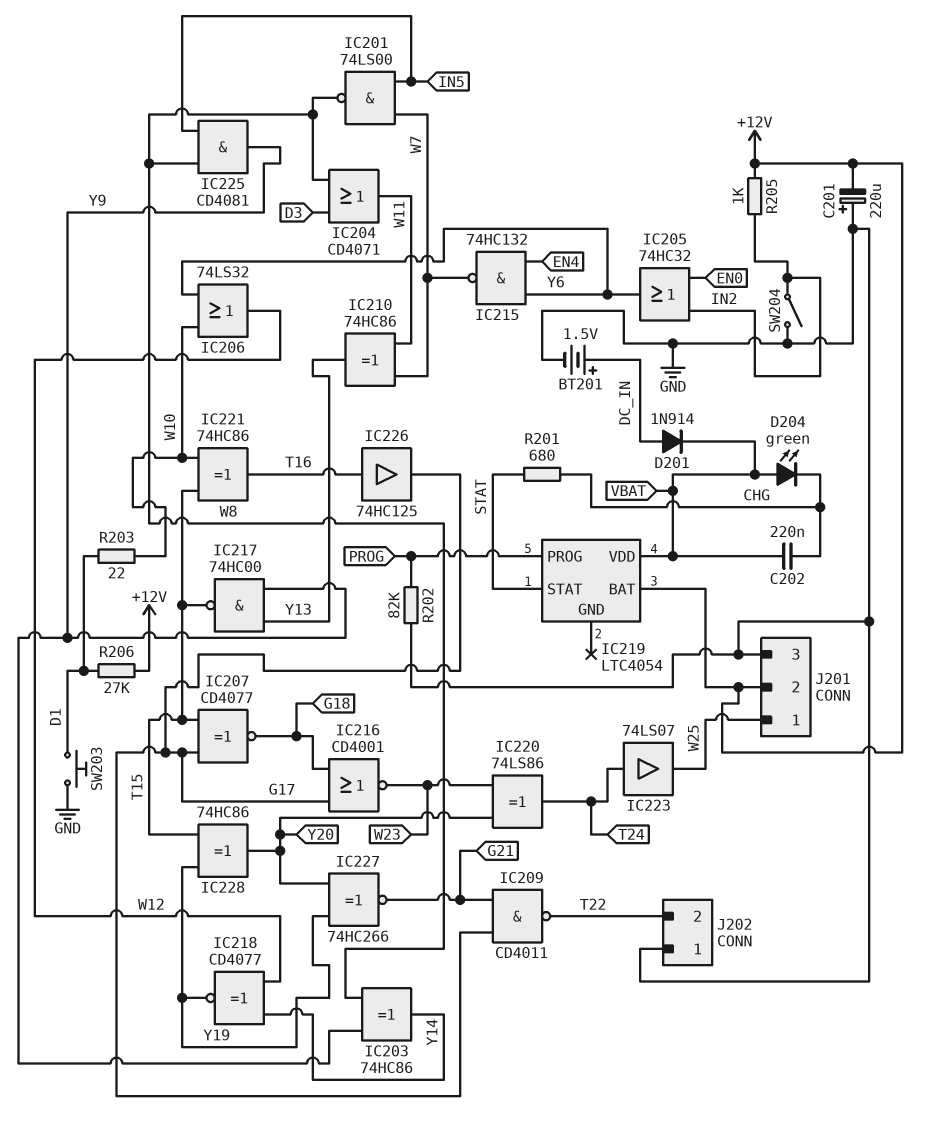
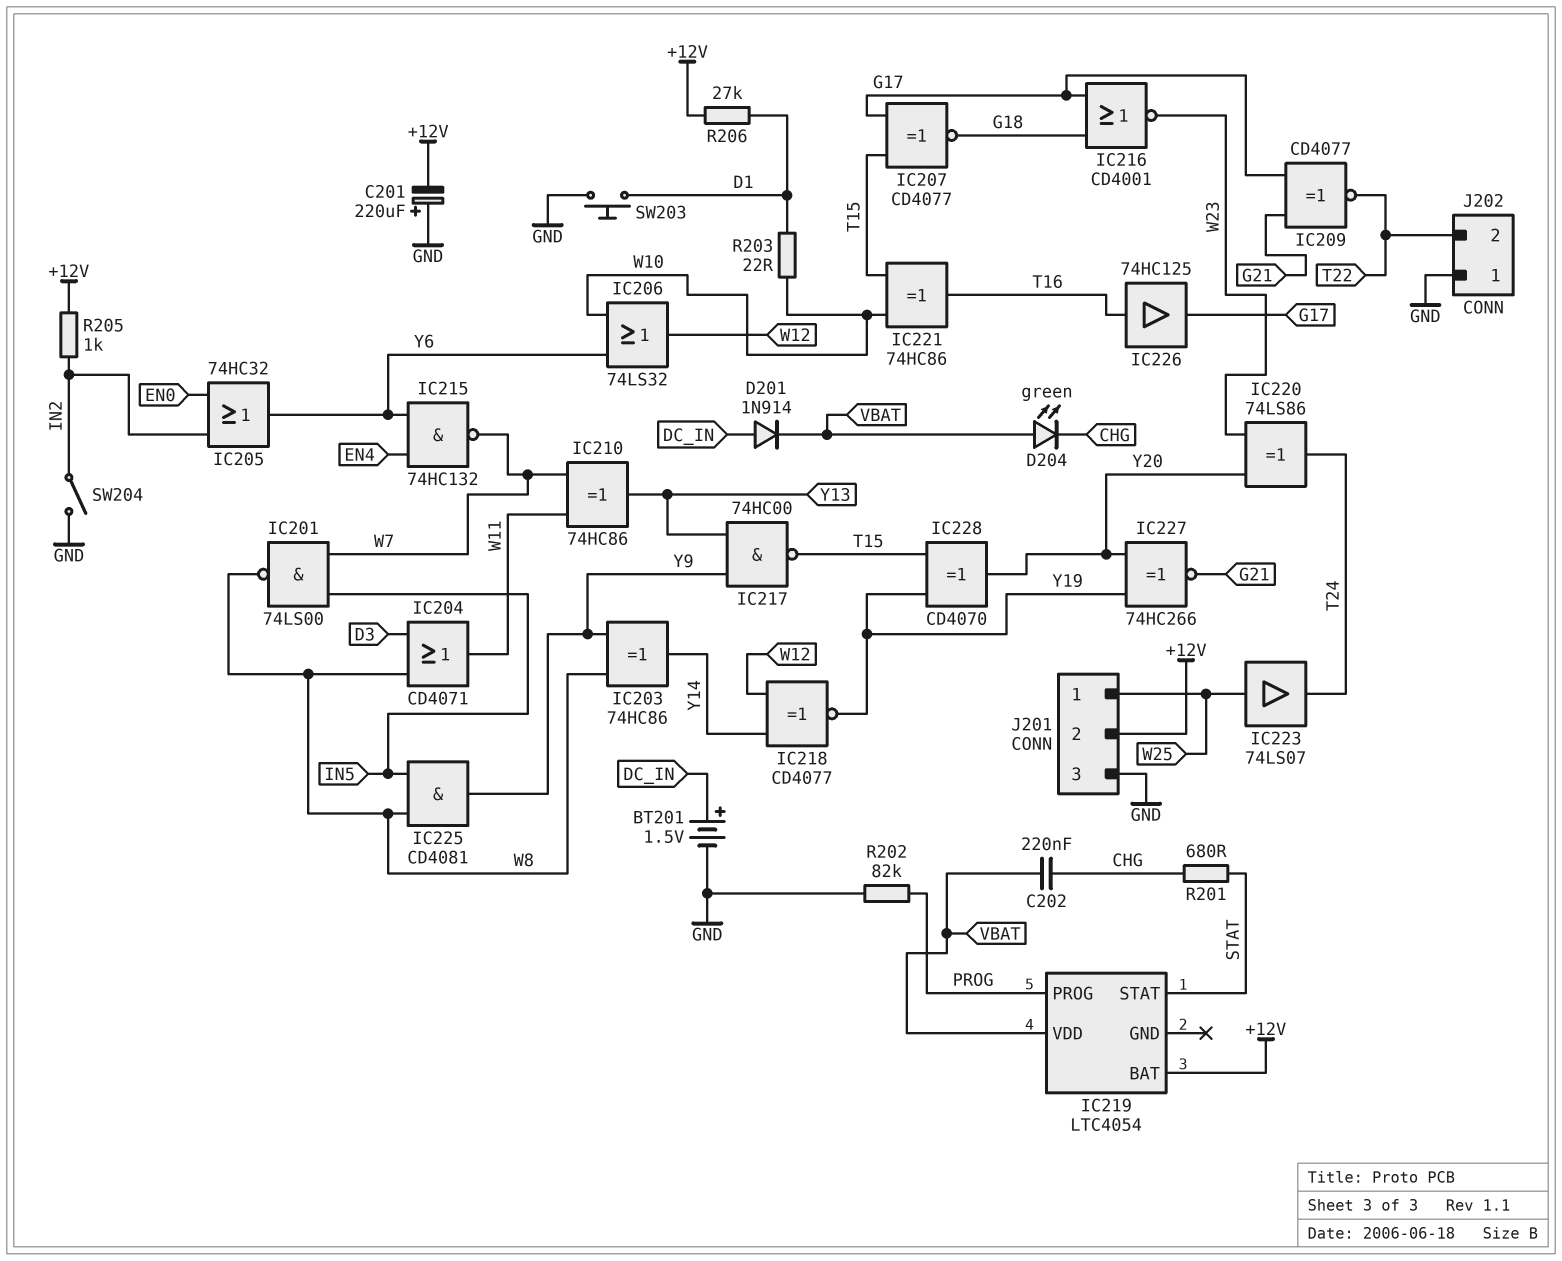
IC209: NAND CD4011 (in G17, in G21, out T22) -> XNOR CD4077 (in G17, in G21, out T22)
IC223: buffer 74LS07 (in T24, out W25) -> buffer 74LS07 (in W25, out T24)
IC228: XOR 74HC86 (in T15, in Y19, out Y20) -> XOR CD4070 (in T15, in Y19, out Y20)

